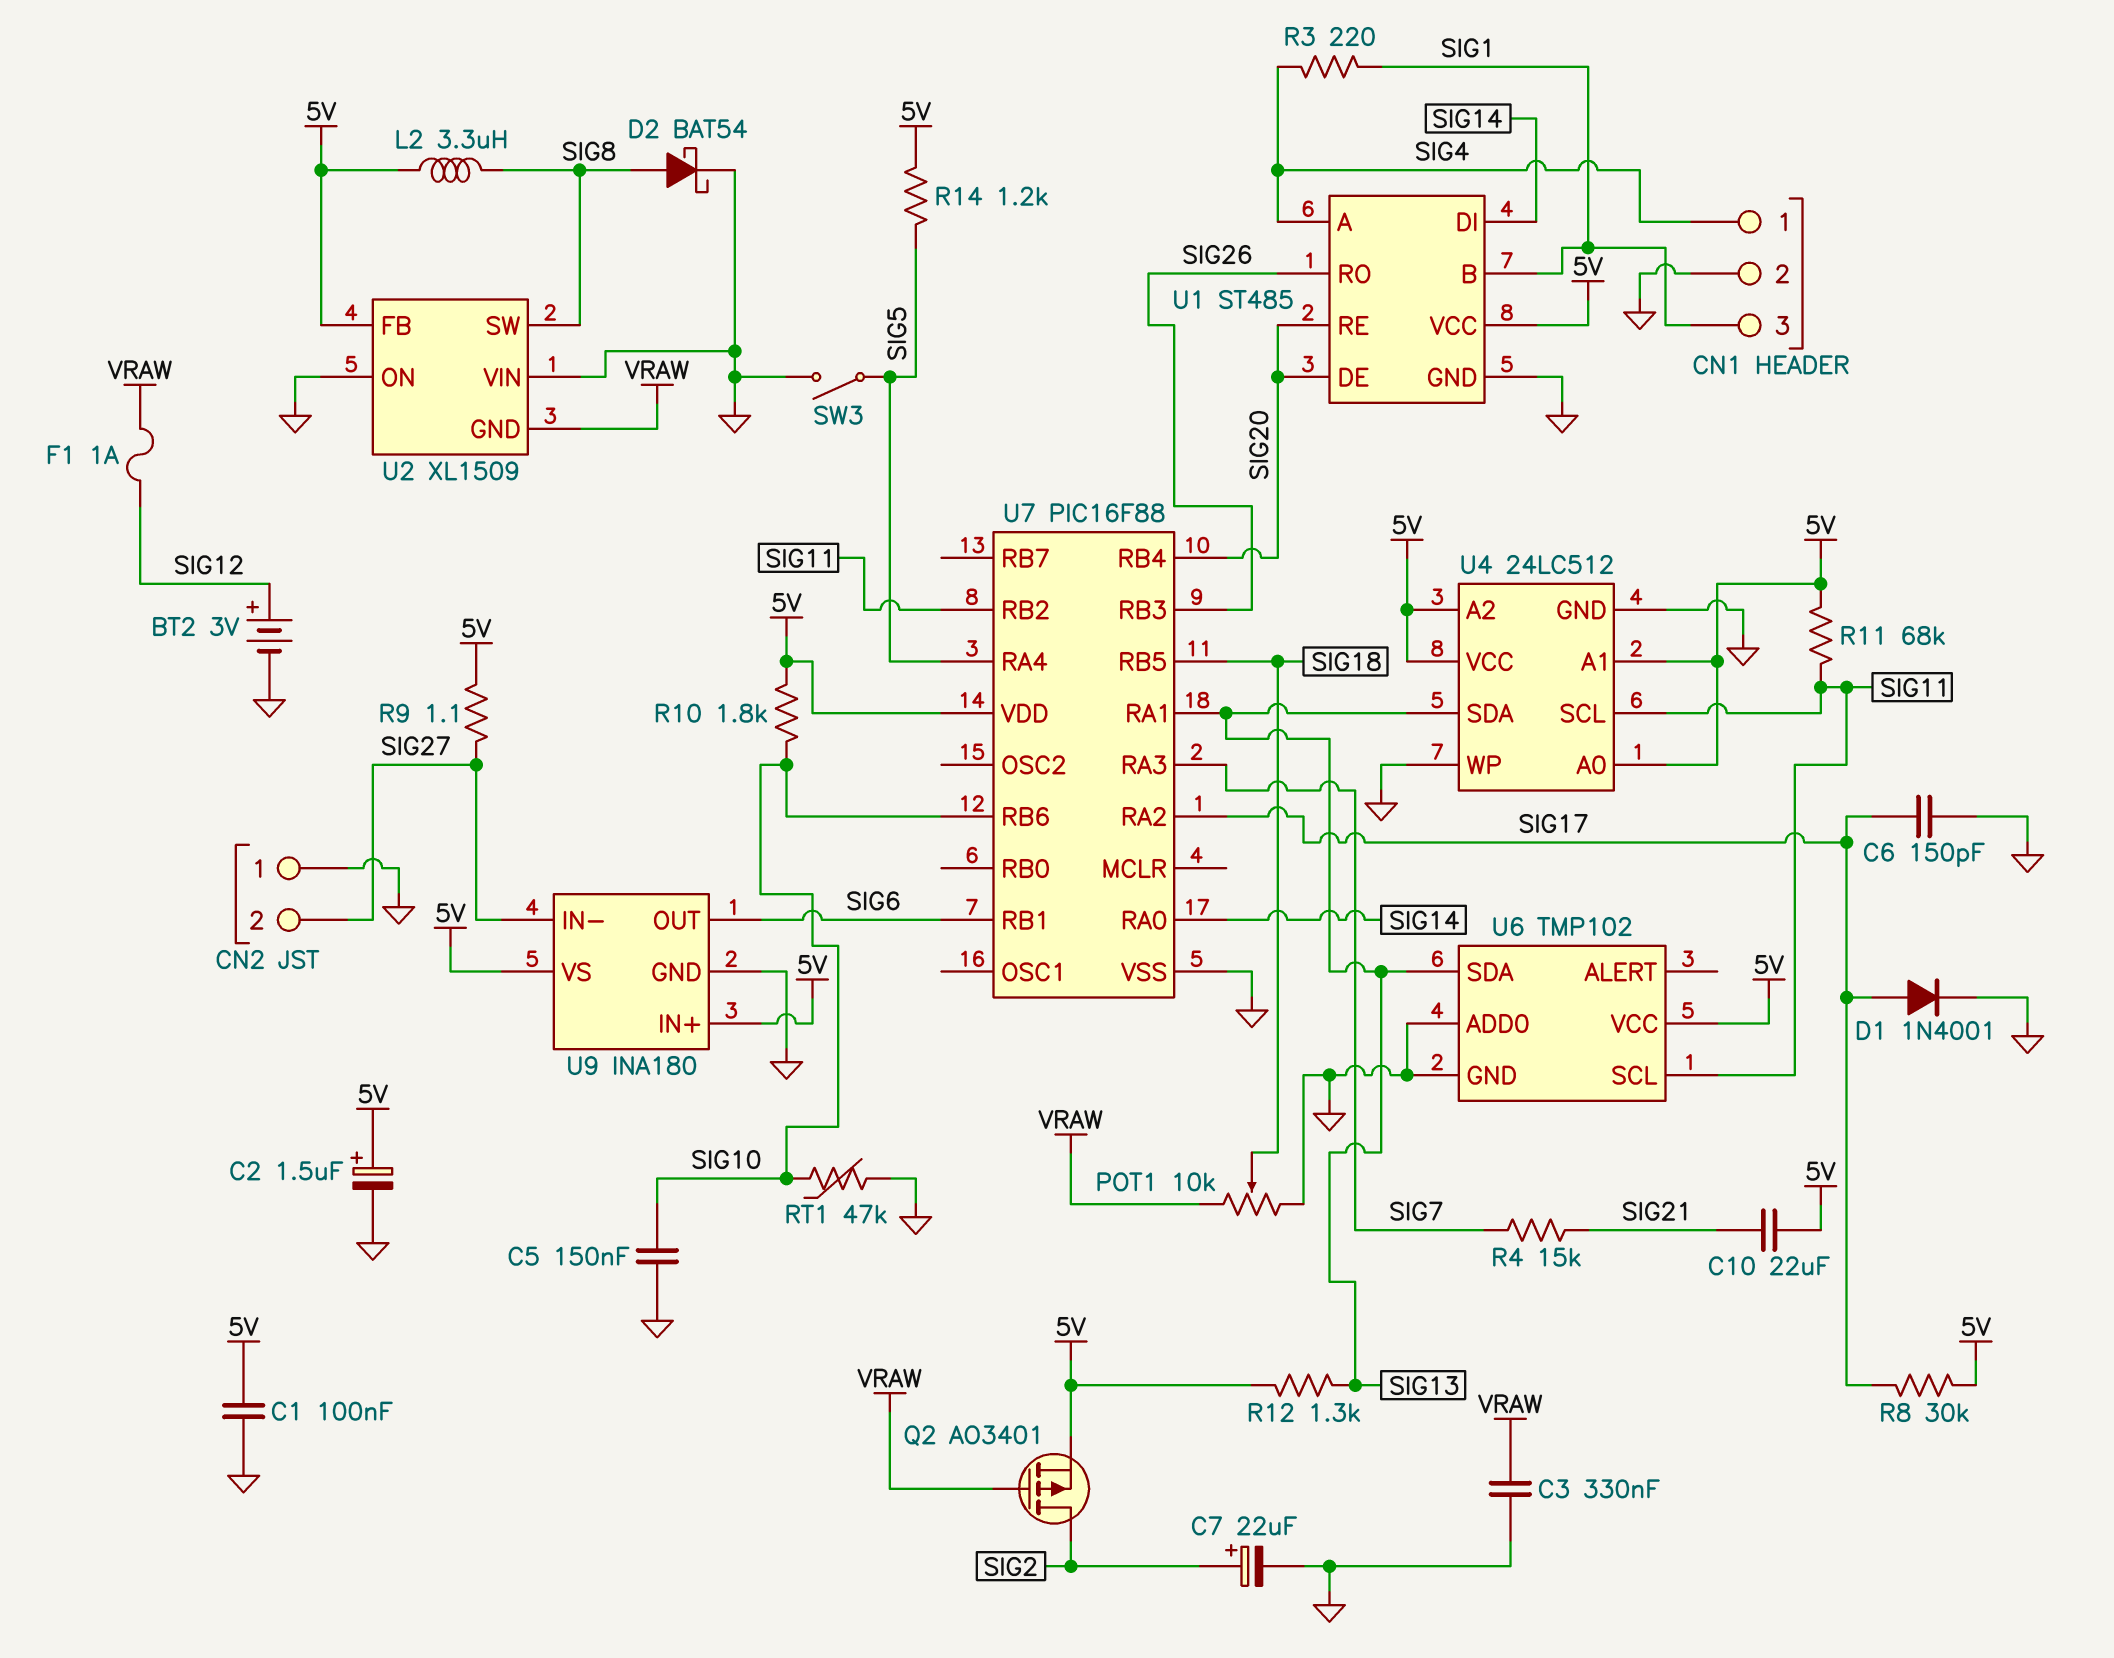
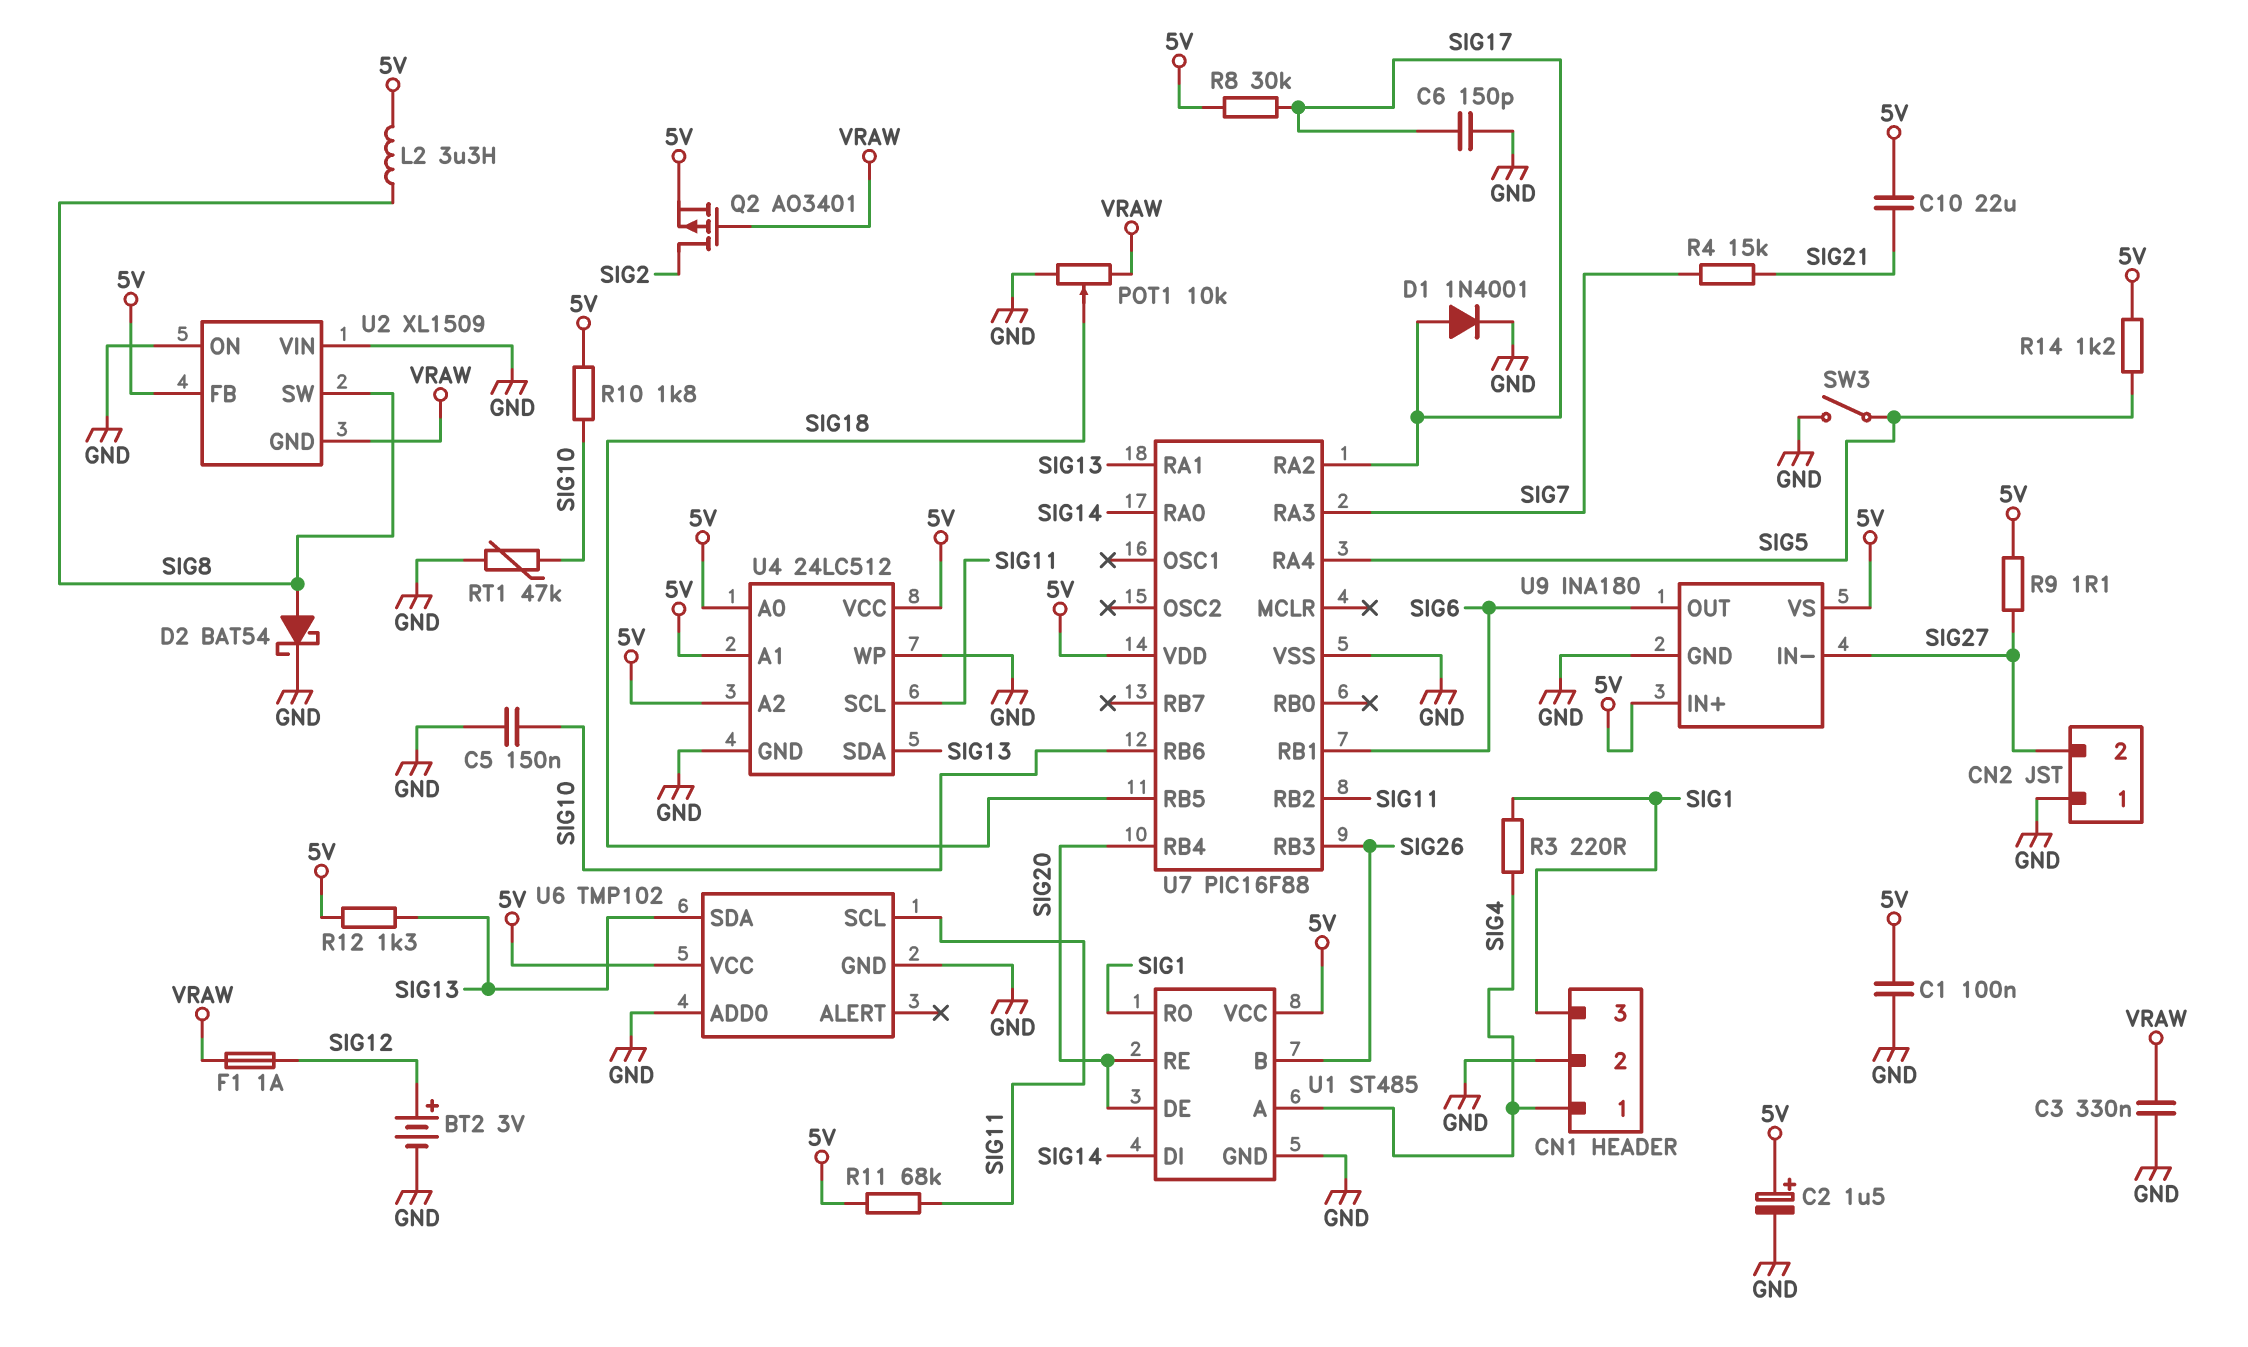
C7: 22uF (plus SIG2, minus GND) -> none
U1 pin B: SIG1 -> SIG26
U1 pin RO: SIG26 -> SIG1

